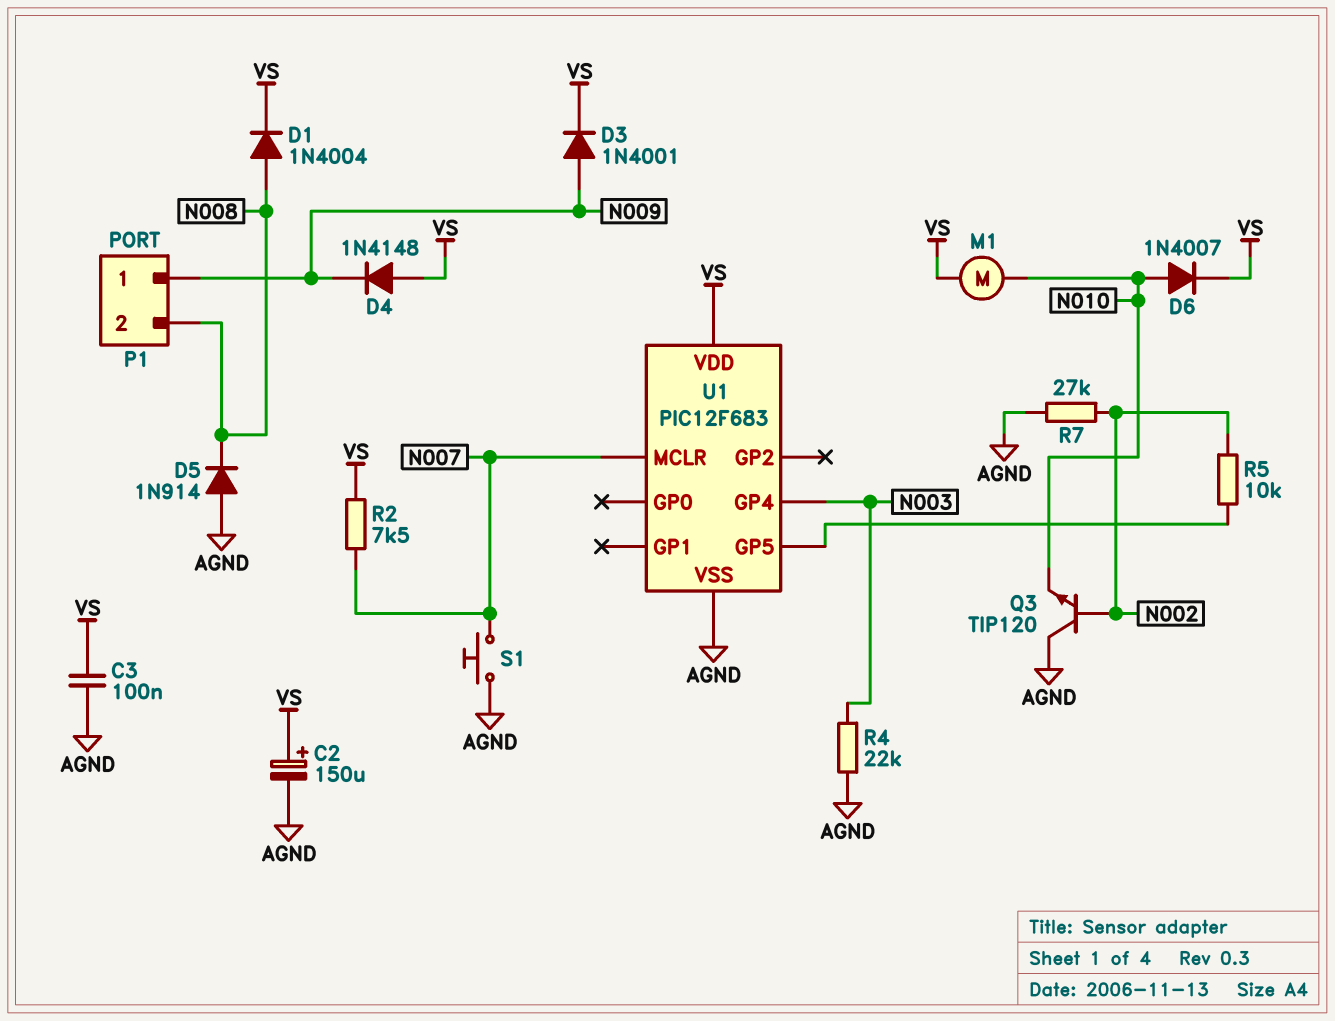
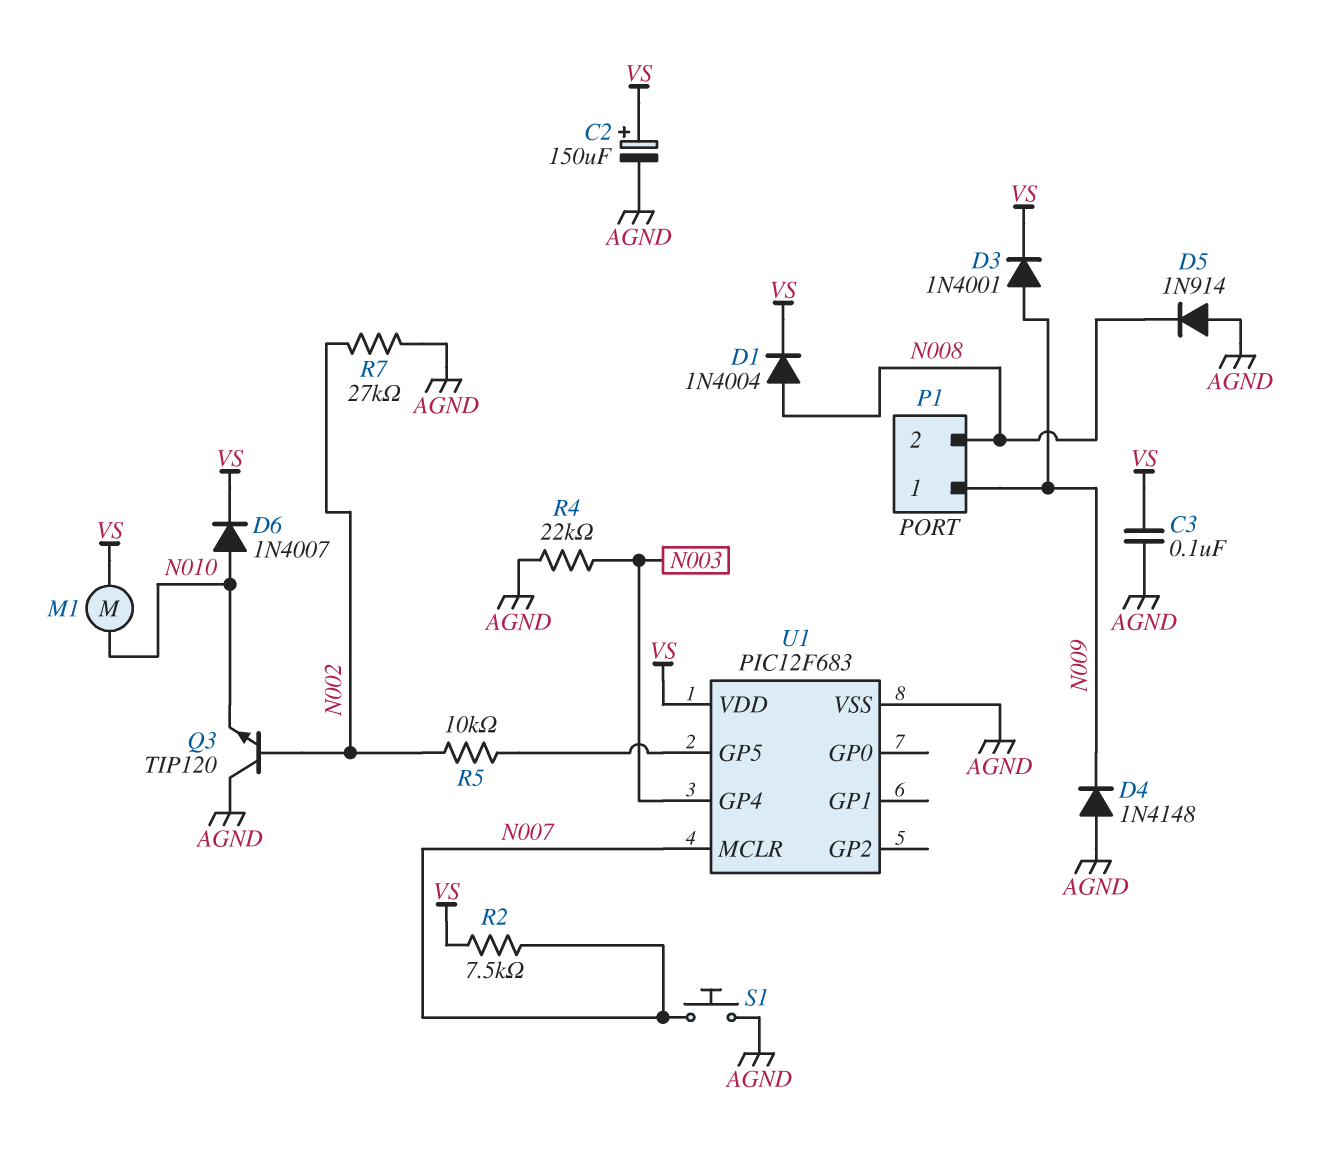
D4: diode 1N4148 (A VS, K N009) -> diode 1N4148 (A AGND, K N009)

